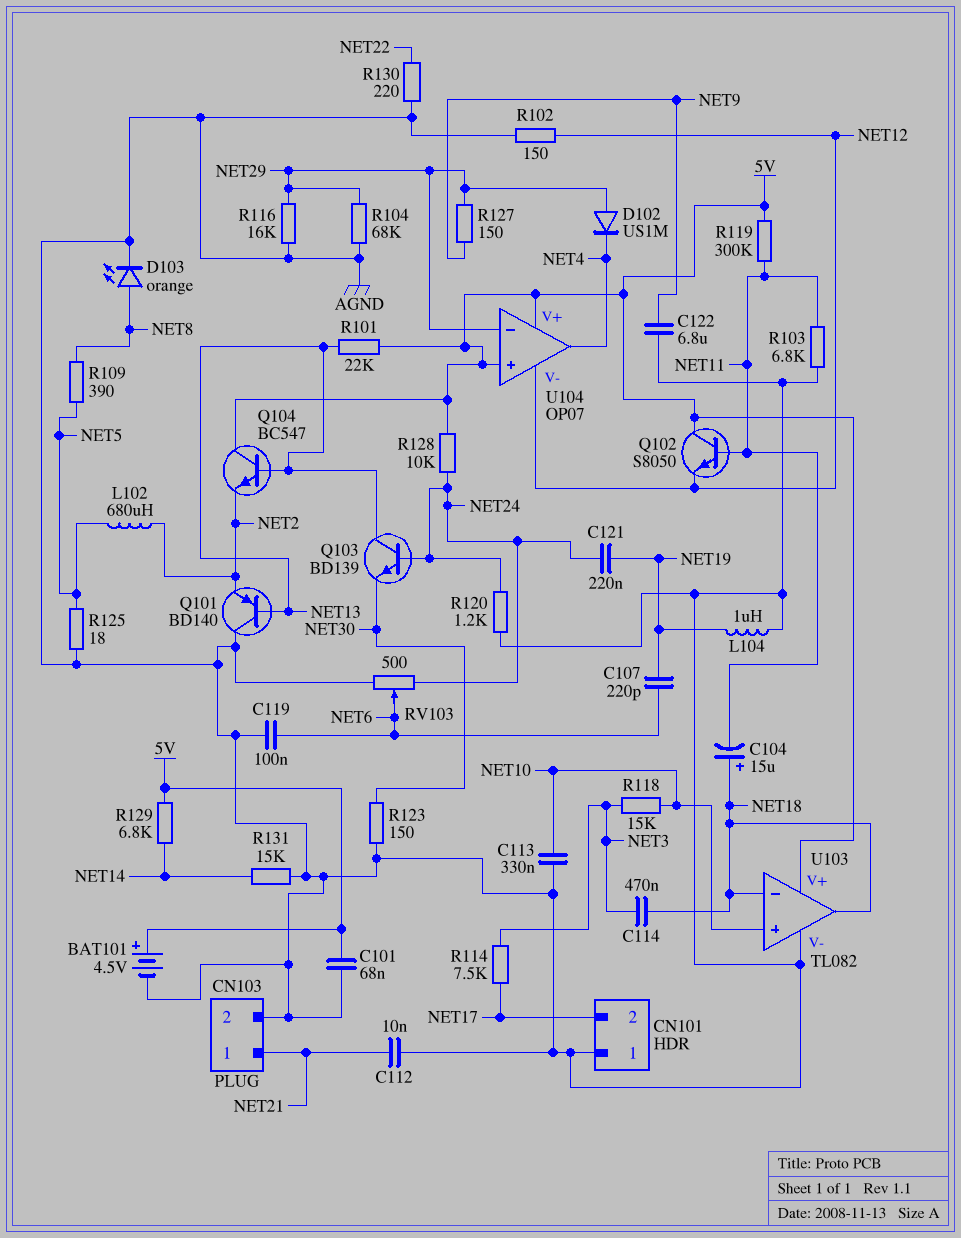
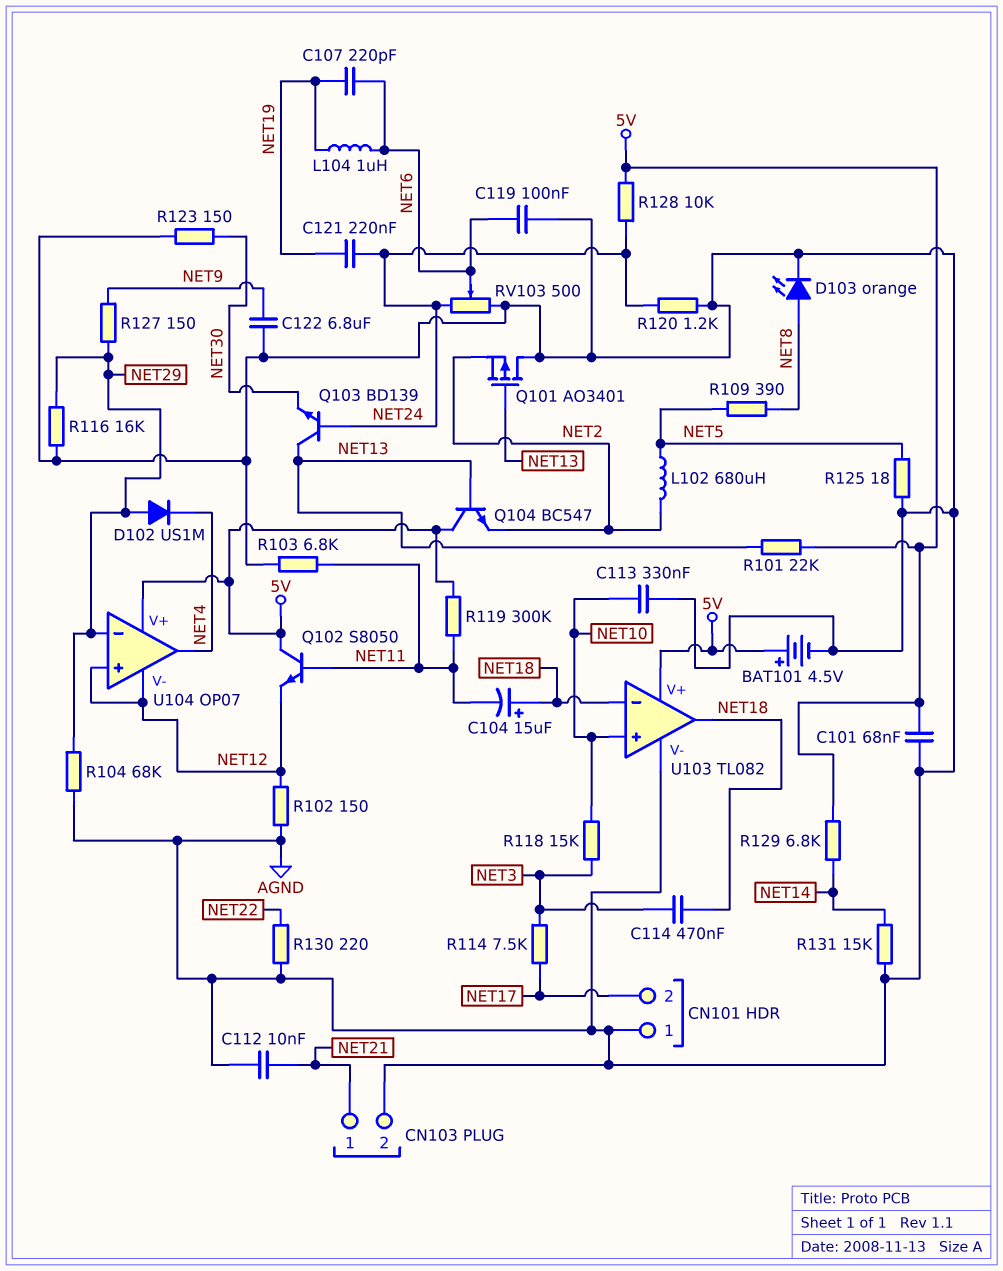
L104: 1uH (AGND, NET19) -> 1uH (NET6, NET19)
Q101: PNP BD140 (B NET13, C AGND, E NET2) -> PMOS AO3401 (G NET13, D AGND, S NET2)
U104 pin in+: 5V -> NET12

